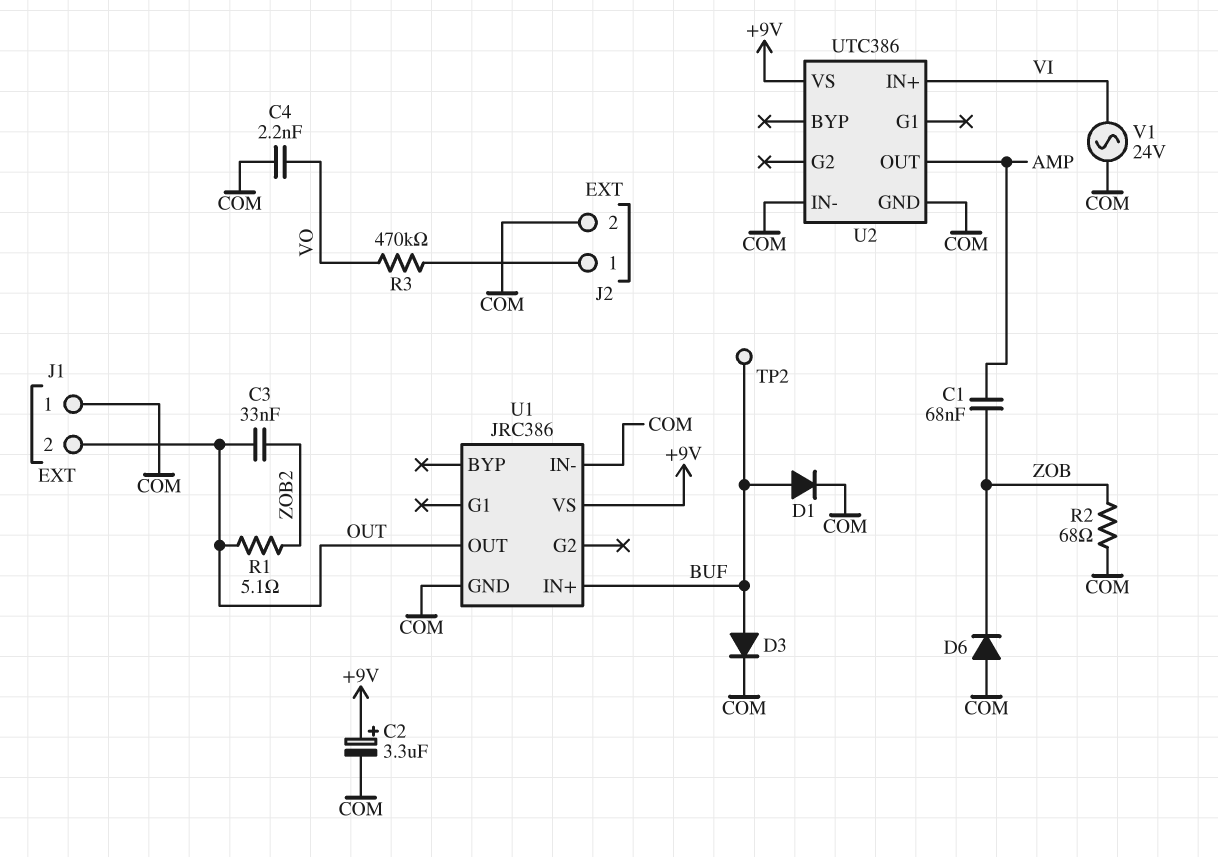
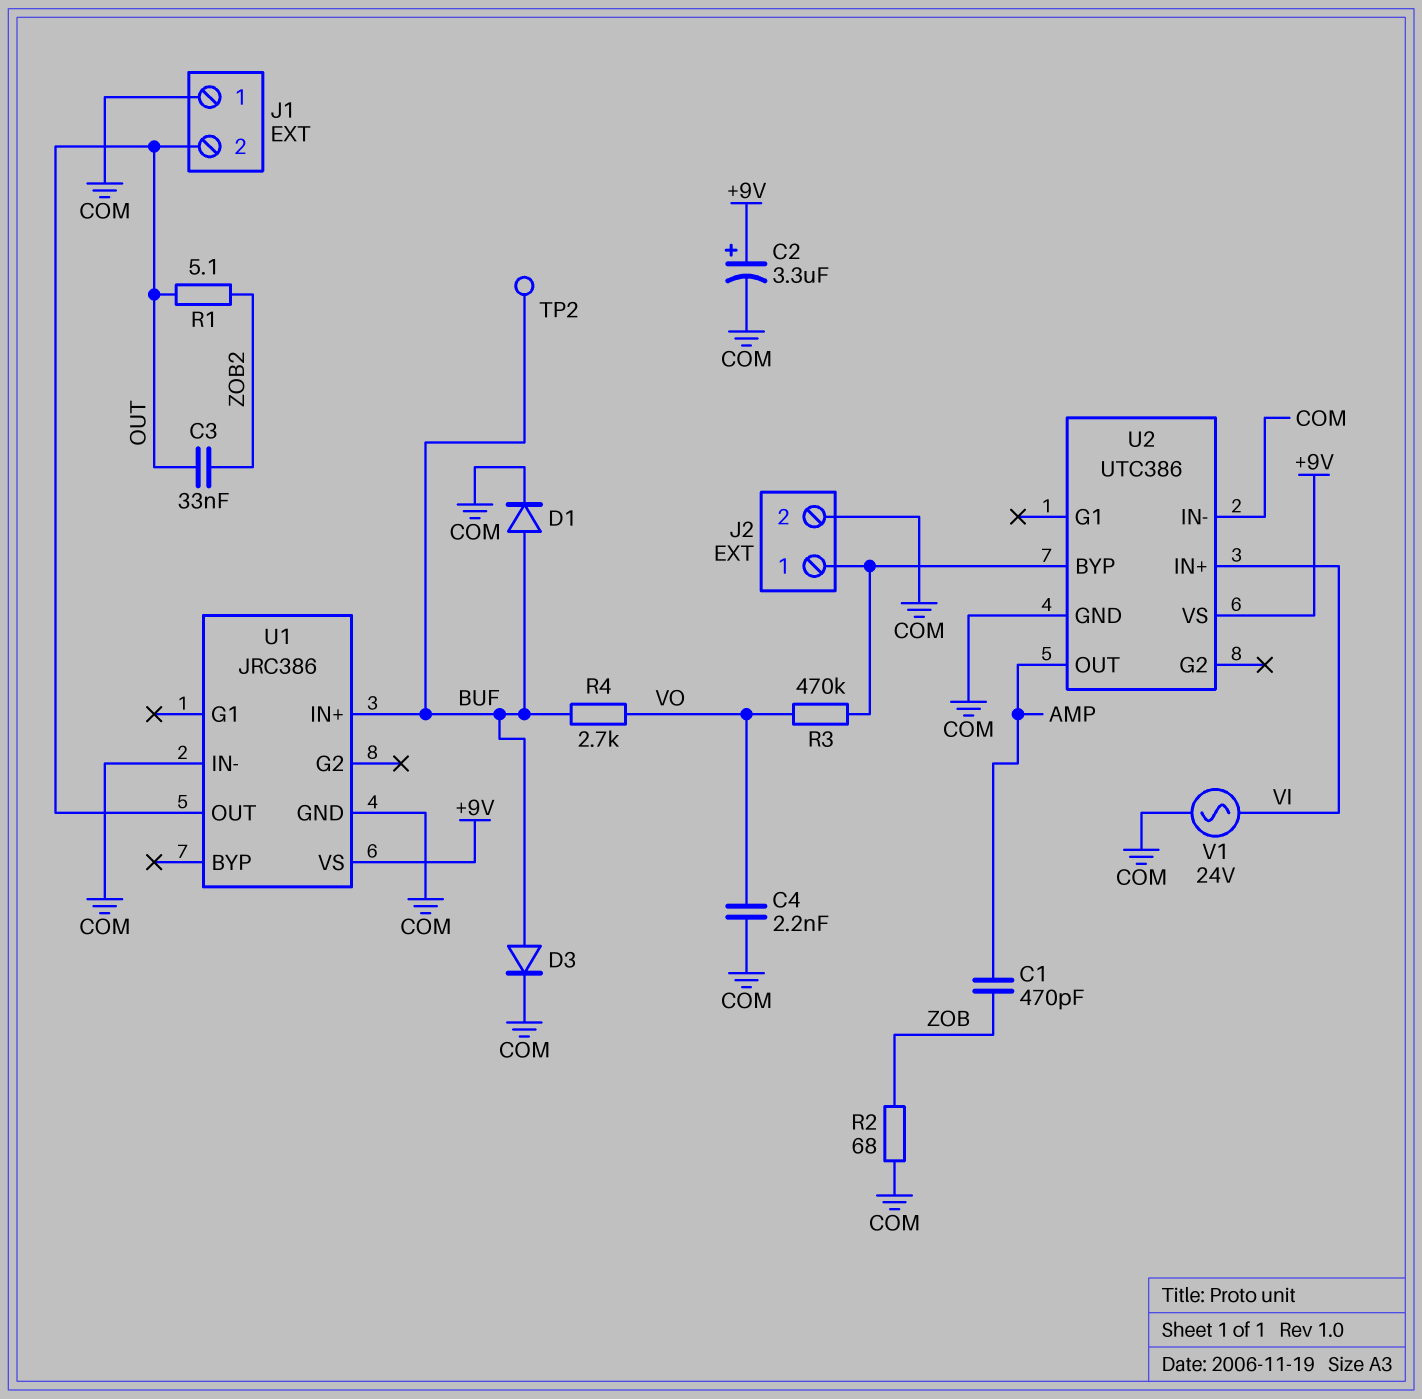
C1: 68nF (AMP, ZOB) -> 470pF (AMP, ZOB)
D6: diode (A COM, K ZOB) -> none
R4: none -> 2.7k (BUF, VO)
U2 pin BYP: none -> J2/1

